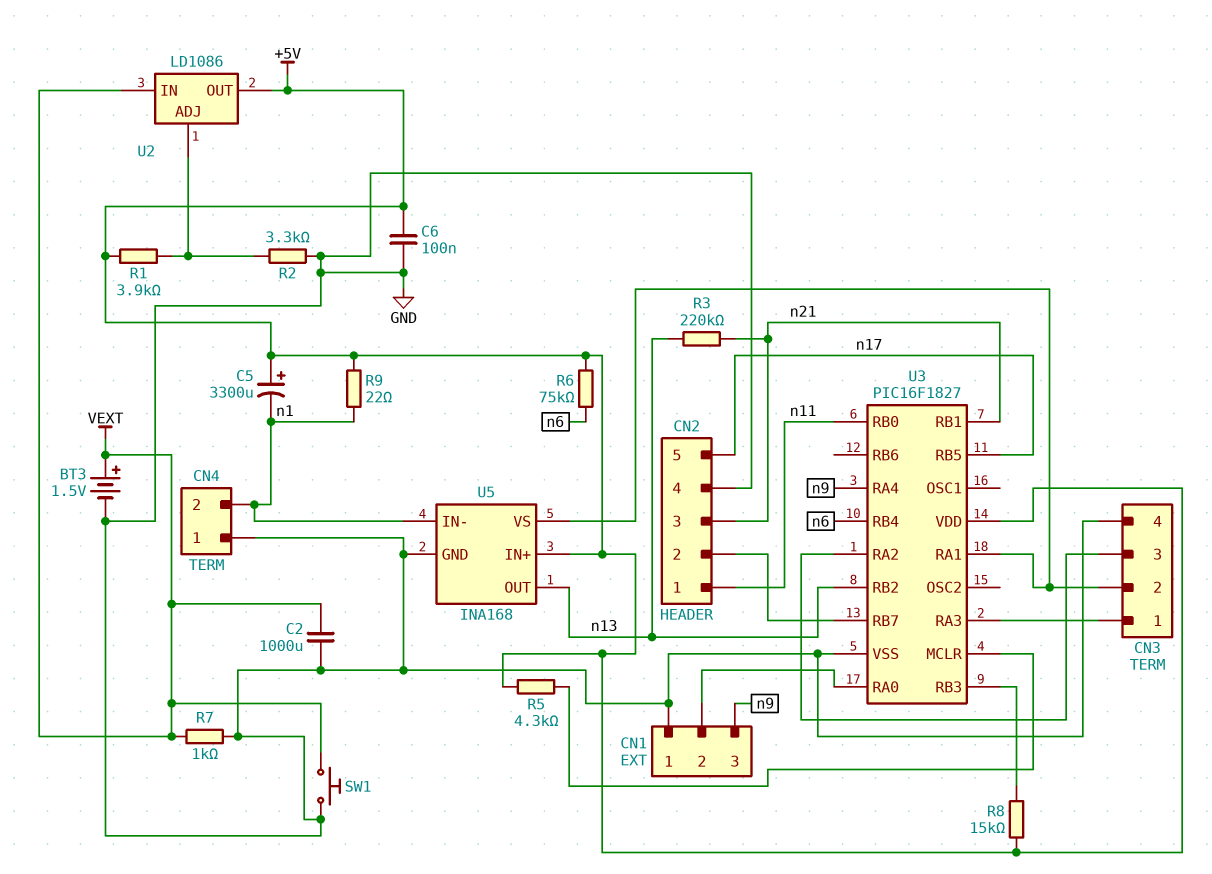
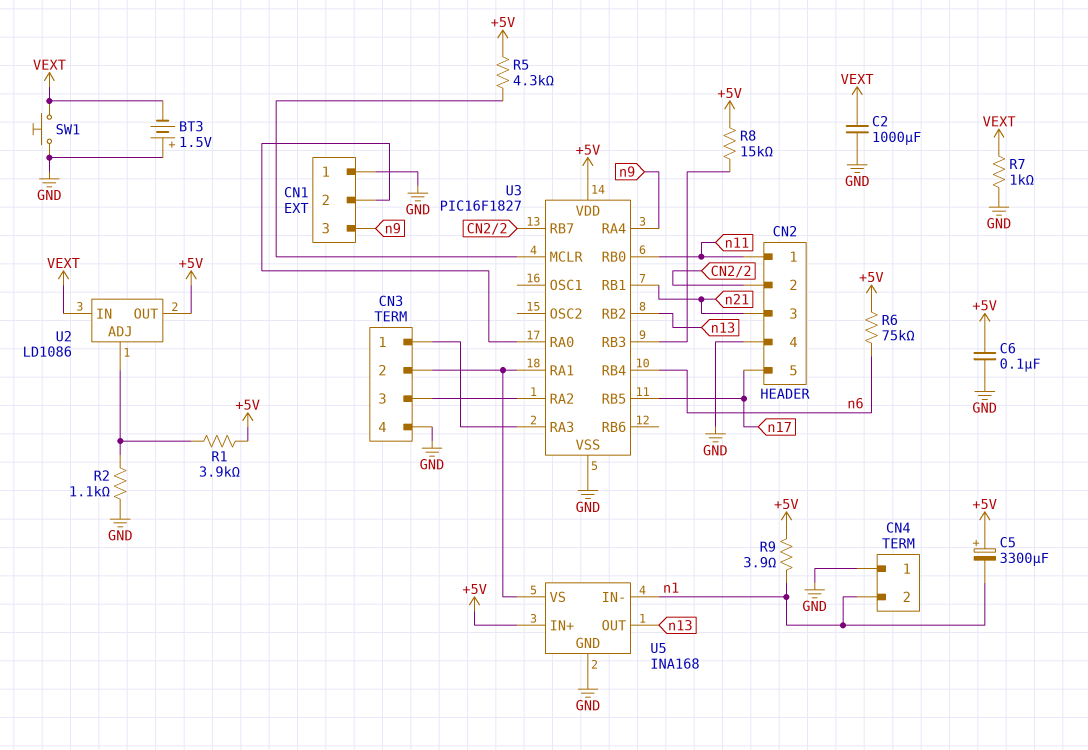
BT3: 1.5V (plus VEXT, minus GND) -> 1.5V (plus GND, minus VEXT)
R2: 3.3k (GND, U2/ADJ) -> 1.1k (GND, U2/ADJ)
R3: 220k (n13, n21) -> none
R9: 22 (+5V, n1) -> 3.9 (+5V, n1)

